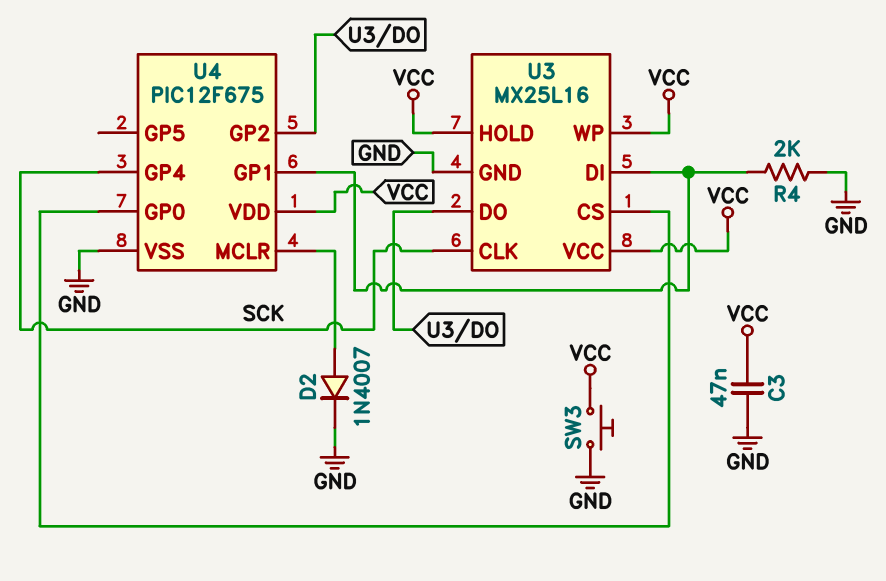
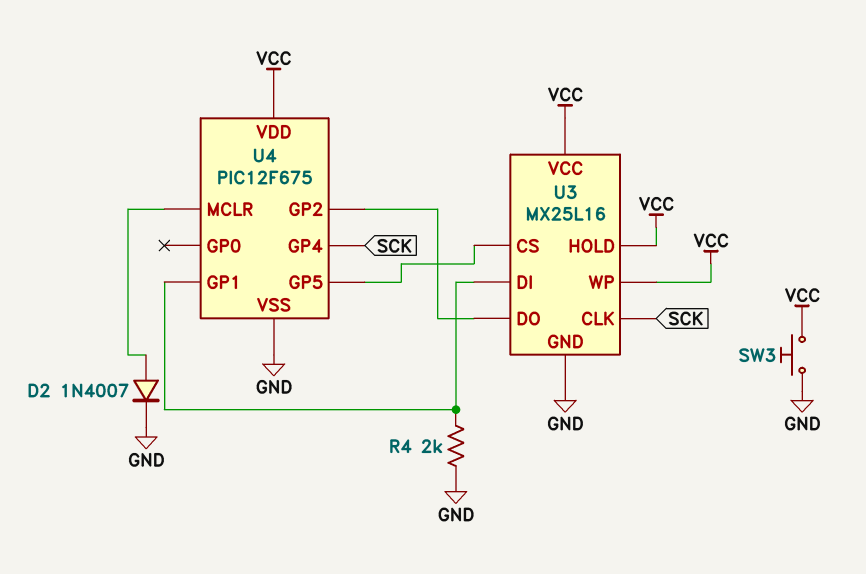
C3: 47nF (GND, VCC) -> none
U4 pin GP0: U3/CS -> none
U4 pin GP5: none -> U3/CS

